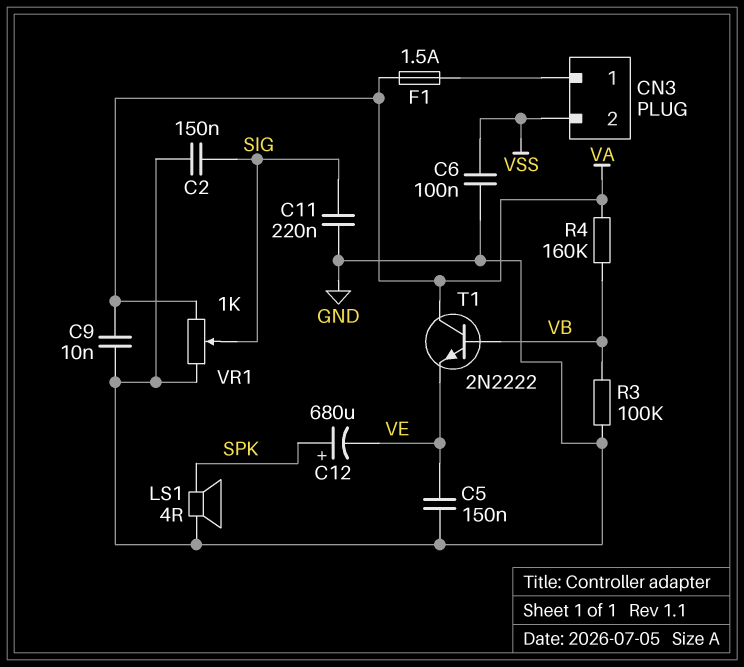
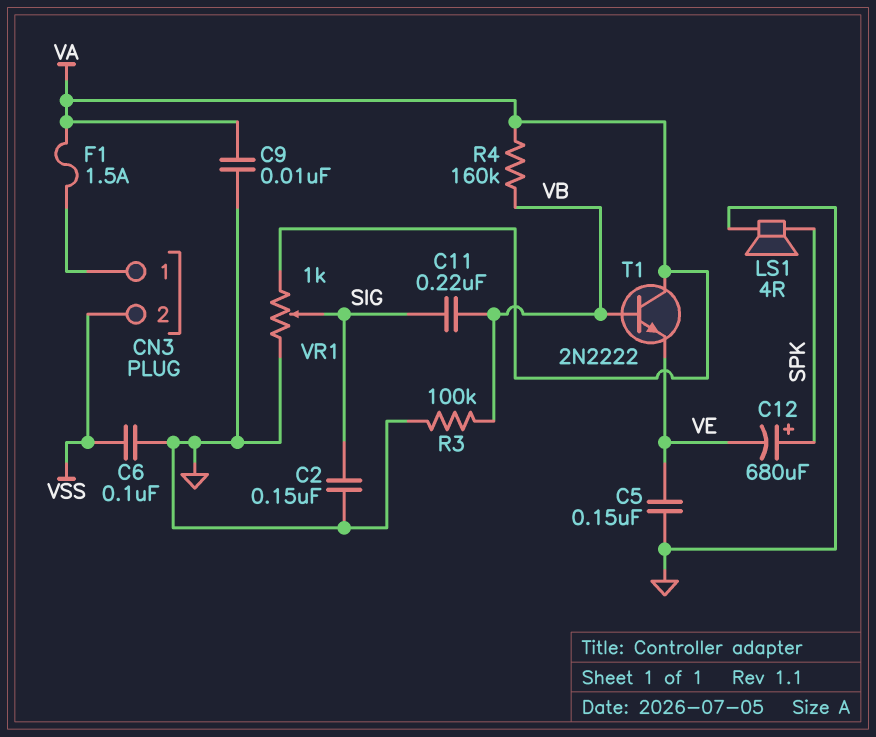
C11: 220nF (GND, SIG) -> 220nF (SIG, VB)

